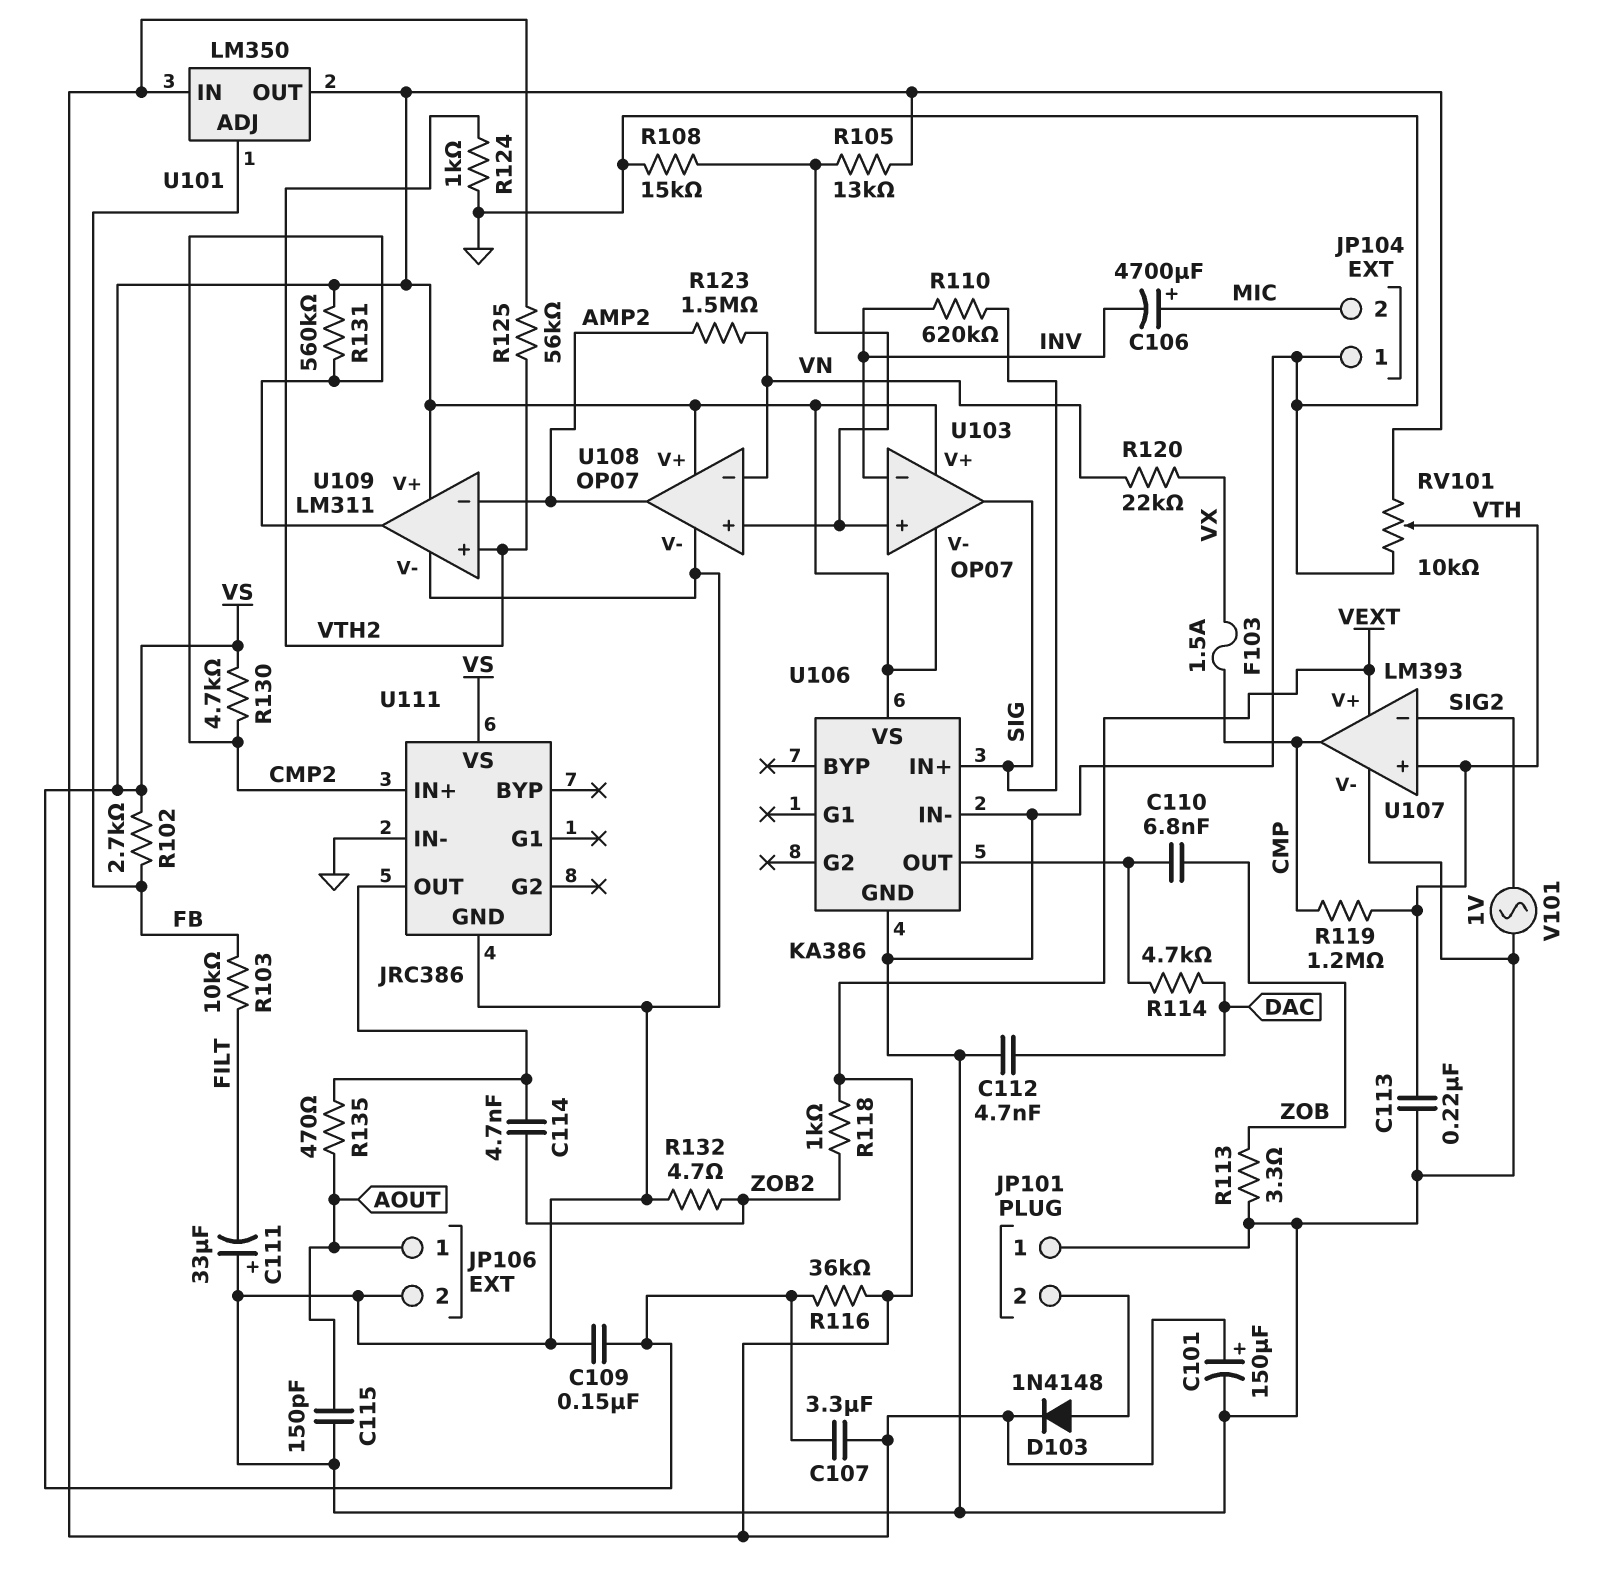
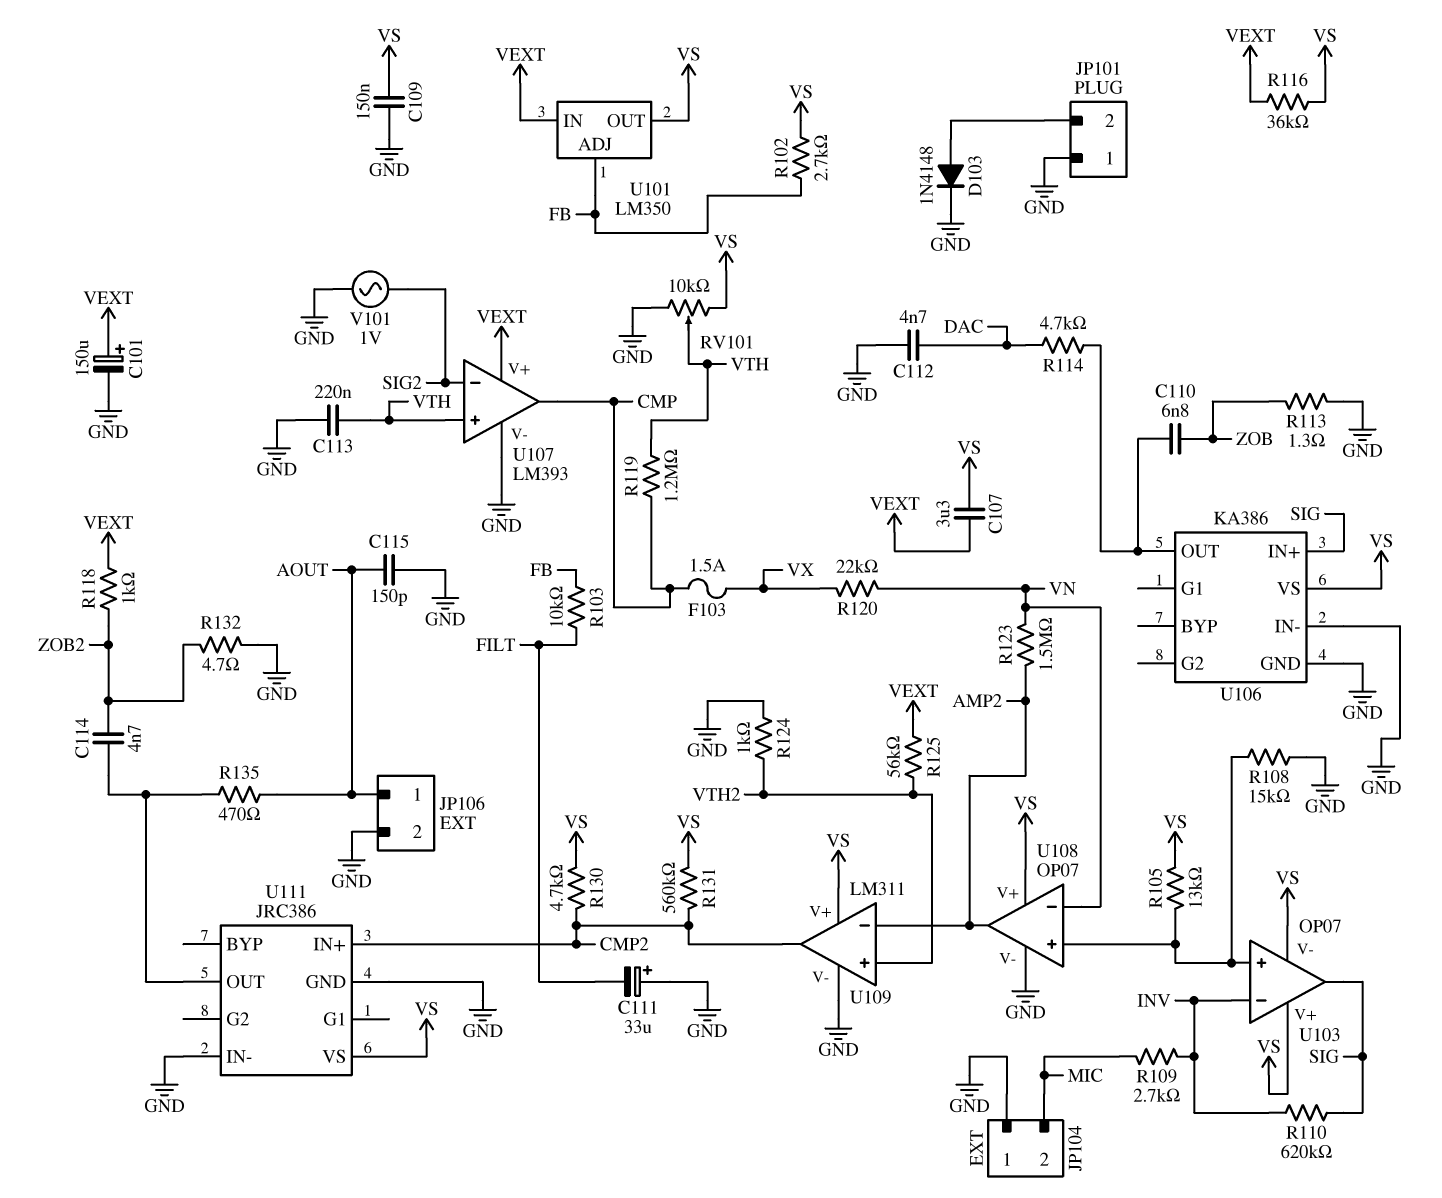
C106: 4700uF (plus MIC, minus INV) -> none
D103: diode 1N4148 (A JP101/2, K VEXT) -> diode 1N4148 (A JP101/2, K GND)
R109: none -> 2.7k (INV, MIC)
R113: 3.3 (GND, ZOB) -> 1.3 (GND, ZOB)

